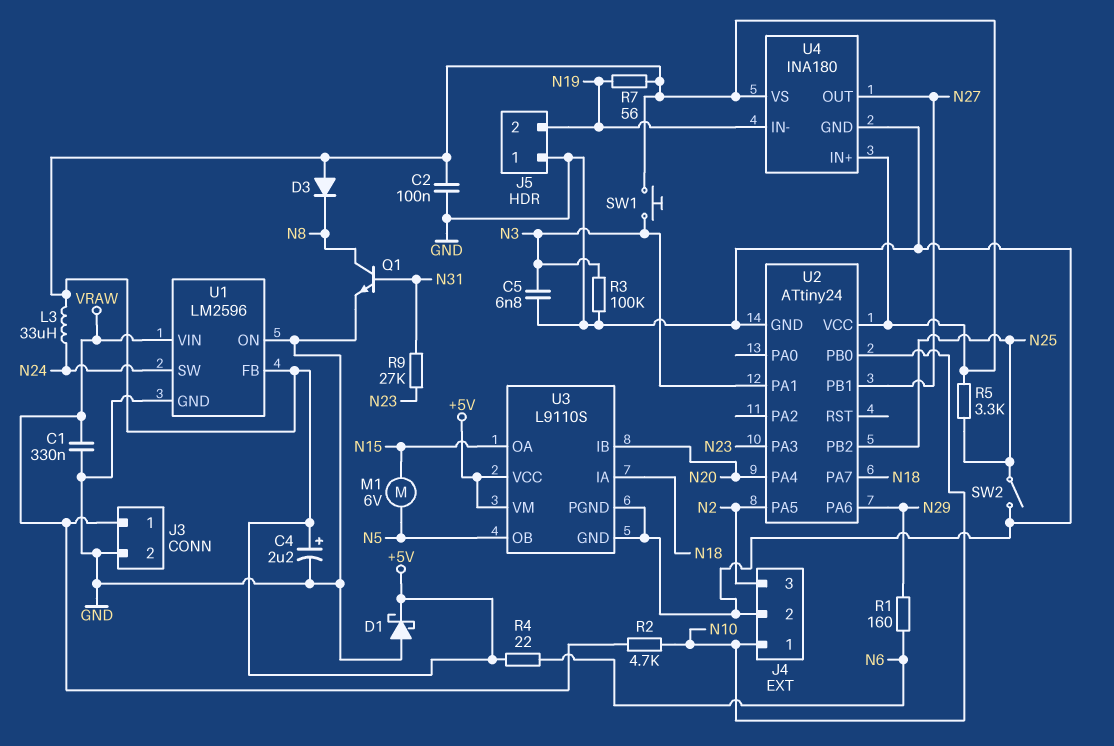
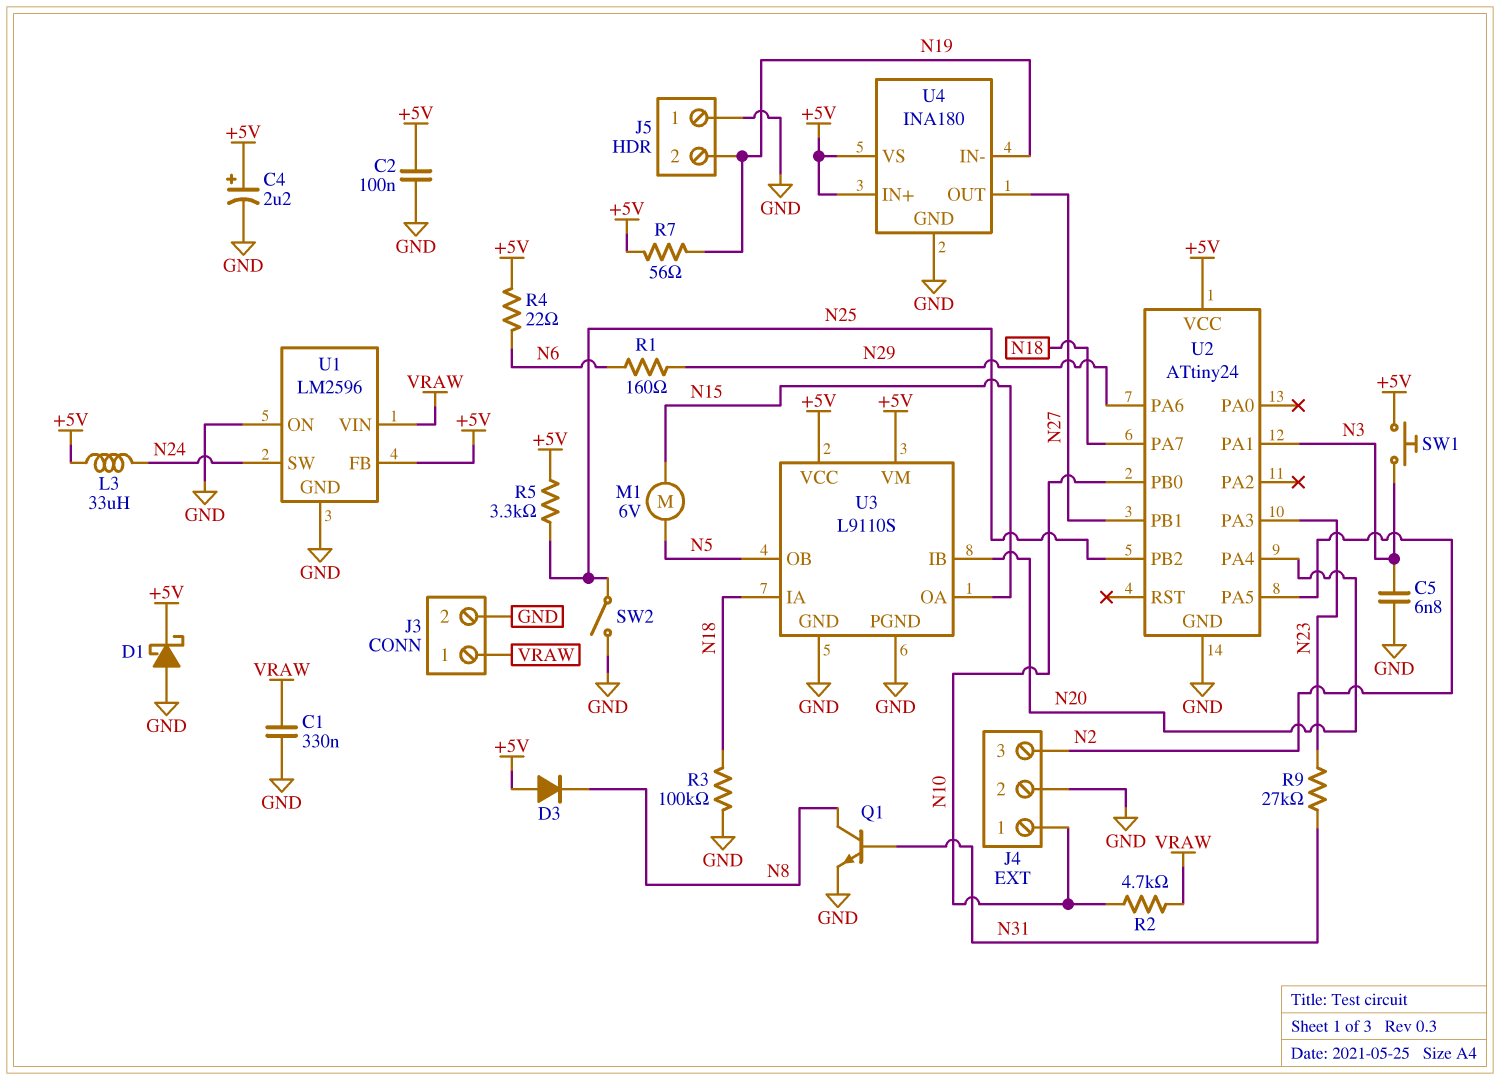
R3: 100k (GND, N3) -> 100k (GND, N18)

